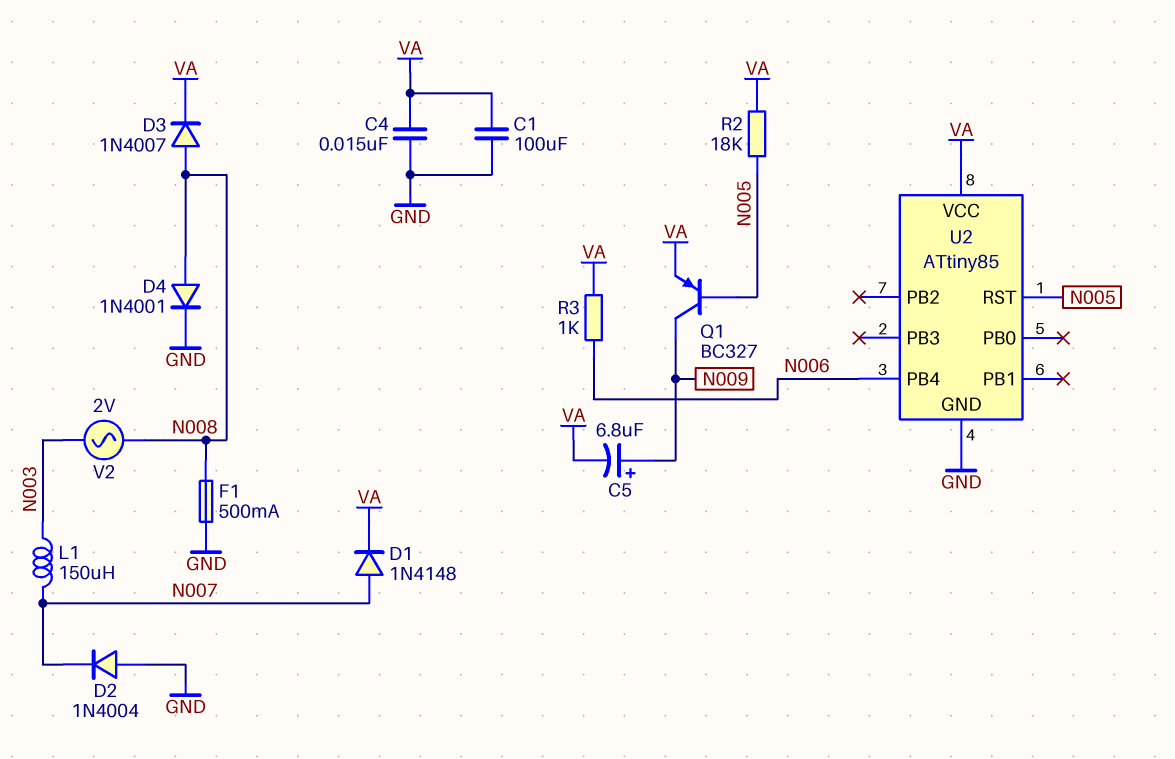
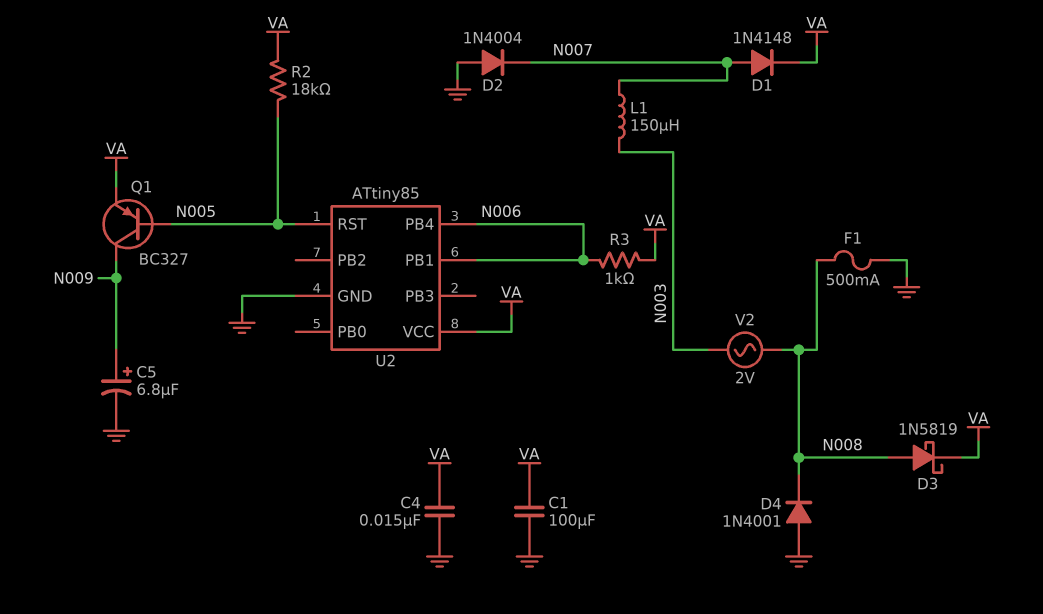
C5: 6.8uF (plus N009, minus VA) -> 6.8uF (plus N009, minus GND)
D3: diode 1N4007 (A N008, K VA) -> schottky 1N5819 (A N008, K VA)
D4: diode 1N4001 (A N008, K GND) -> diode 1N4001 (A GND, K N008)
U2 pin PB1: none -> N006

